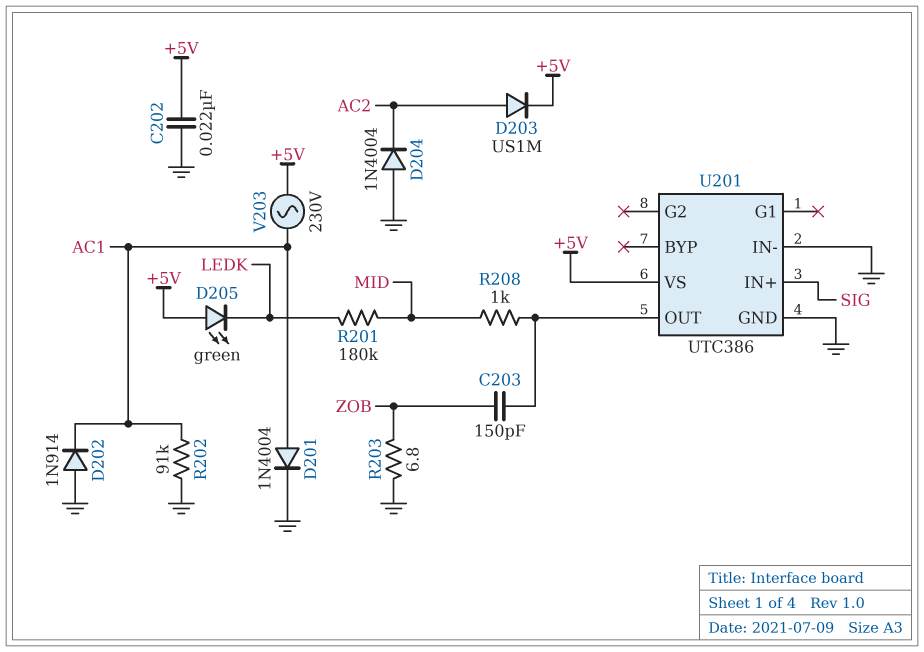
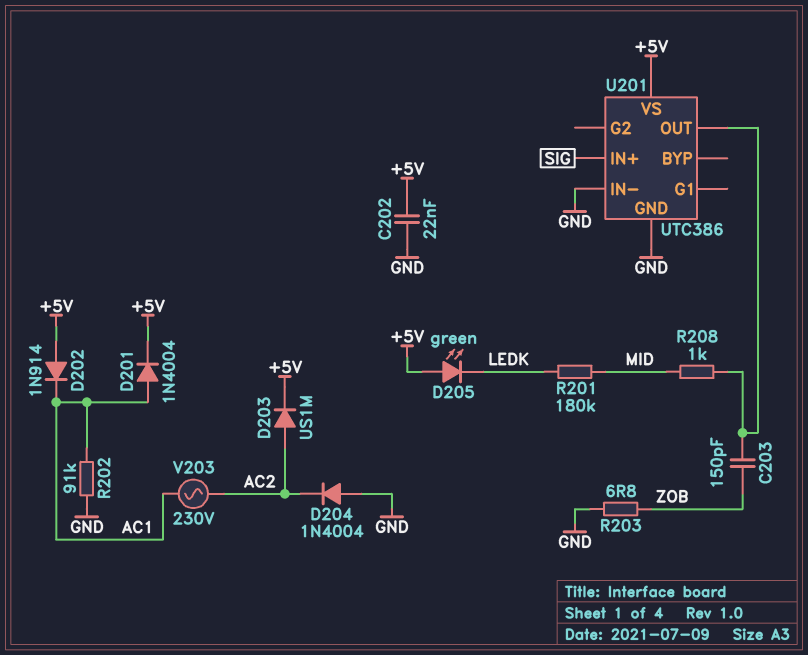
D201: diode 1N4004 (A AC1, K GND) -> diode 1N4004 (A AC1, K +5V)
D202: diode 1N914 (A GND, K AC1) -> diode 1N914 (A +5V, K AC1)
V203: AC 230V (+5V, AC1) -> AC 230V (AC1, AC2)

